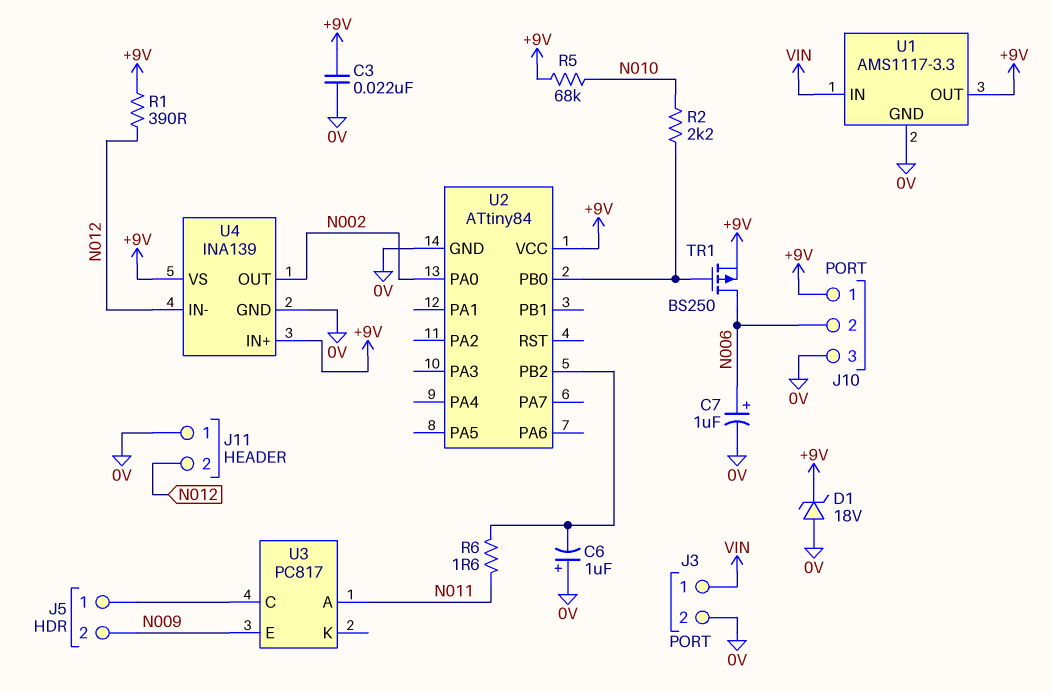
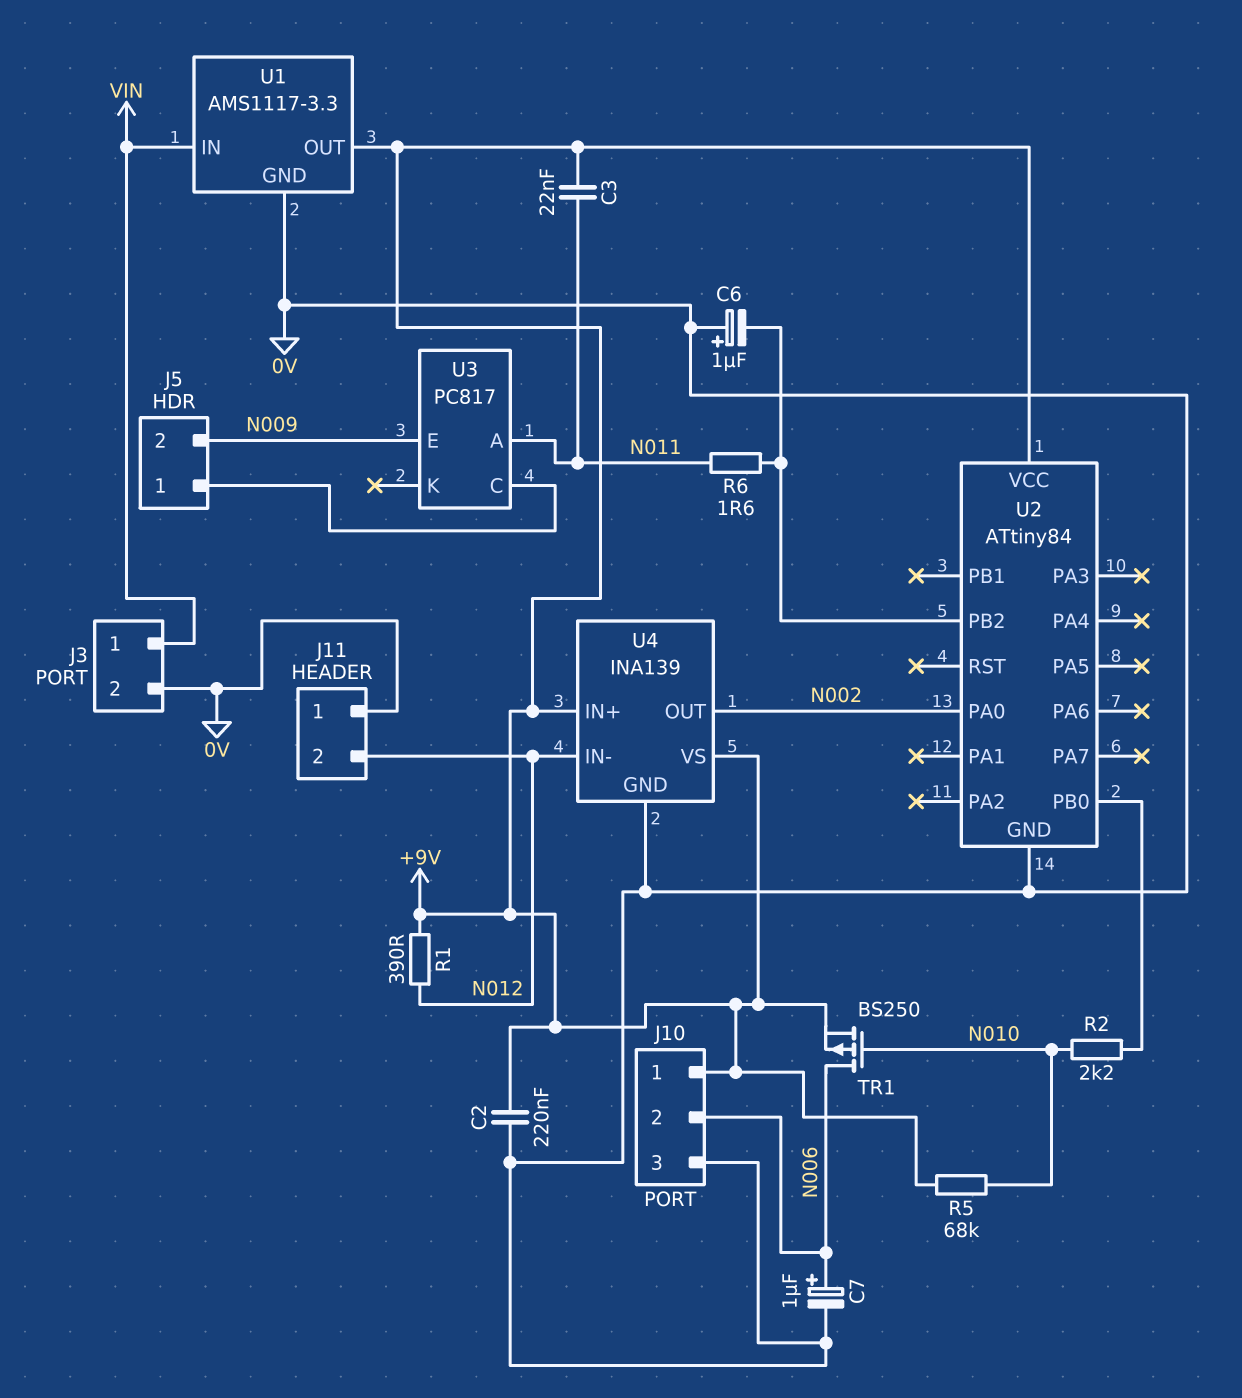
C2: none -> 220nF (+9V, 0V)
C3: 22nF (+9V, 0V) -> 22nF (+9V, N011)
D1: zener 18V (A 0V, K +9V) -> none
TR1: PMOS BS250 (G U2/PB0, D N006, S +9V) -> PMOS BS250 (G N010, D N006, S +9V)

